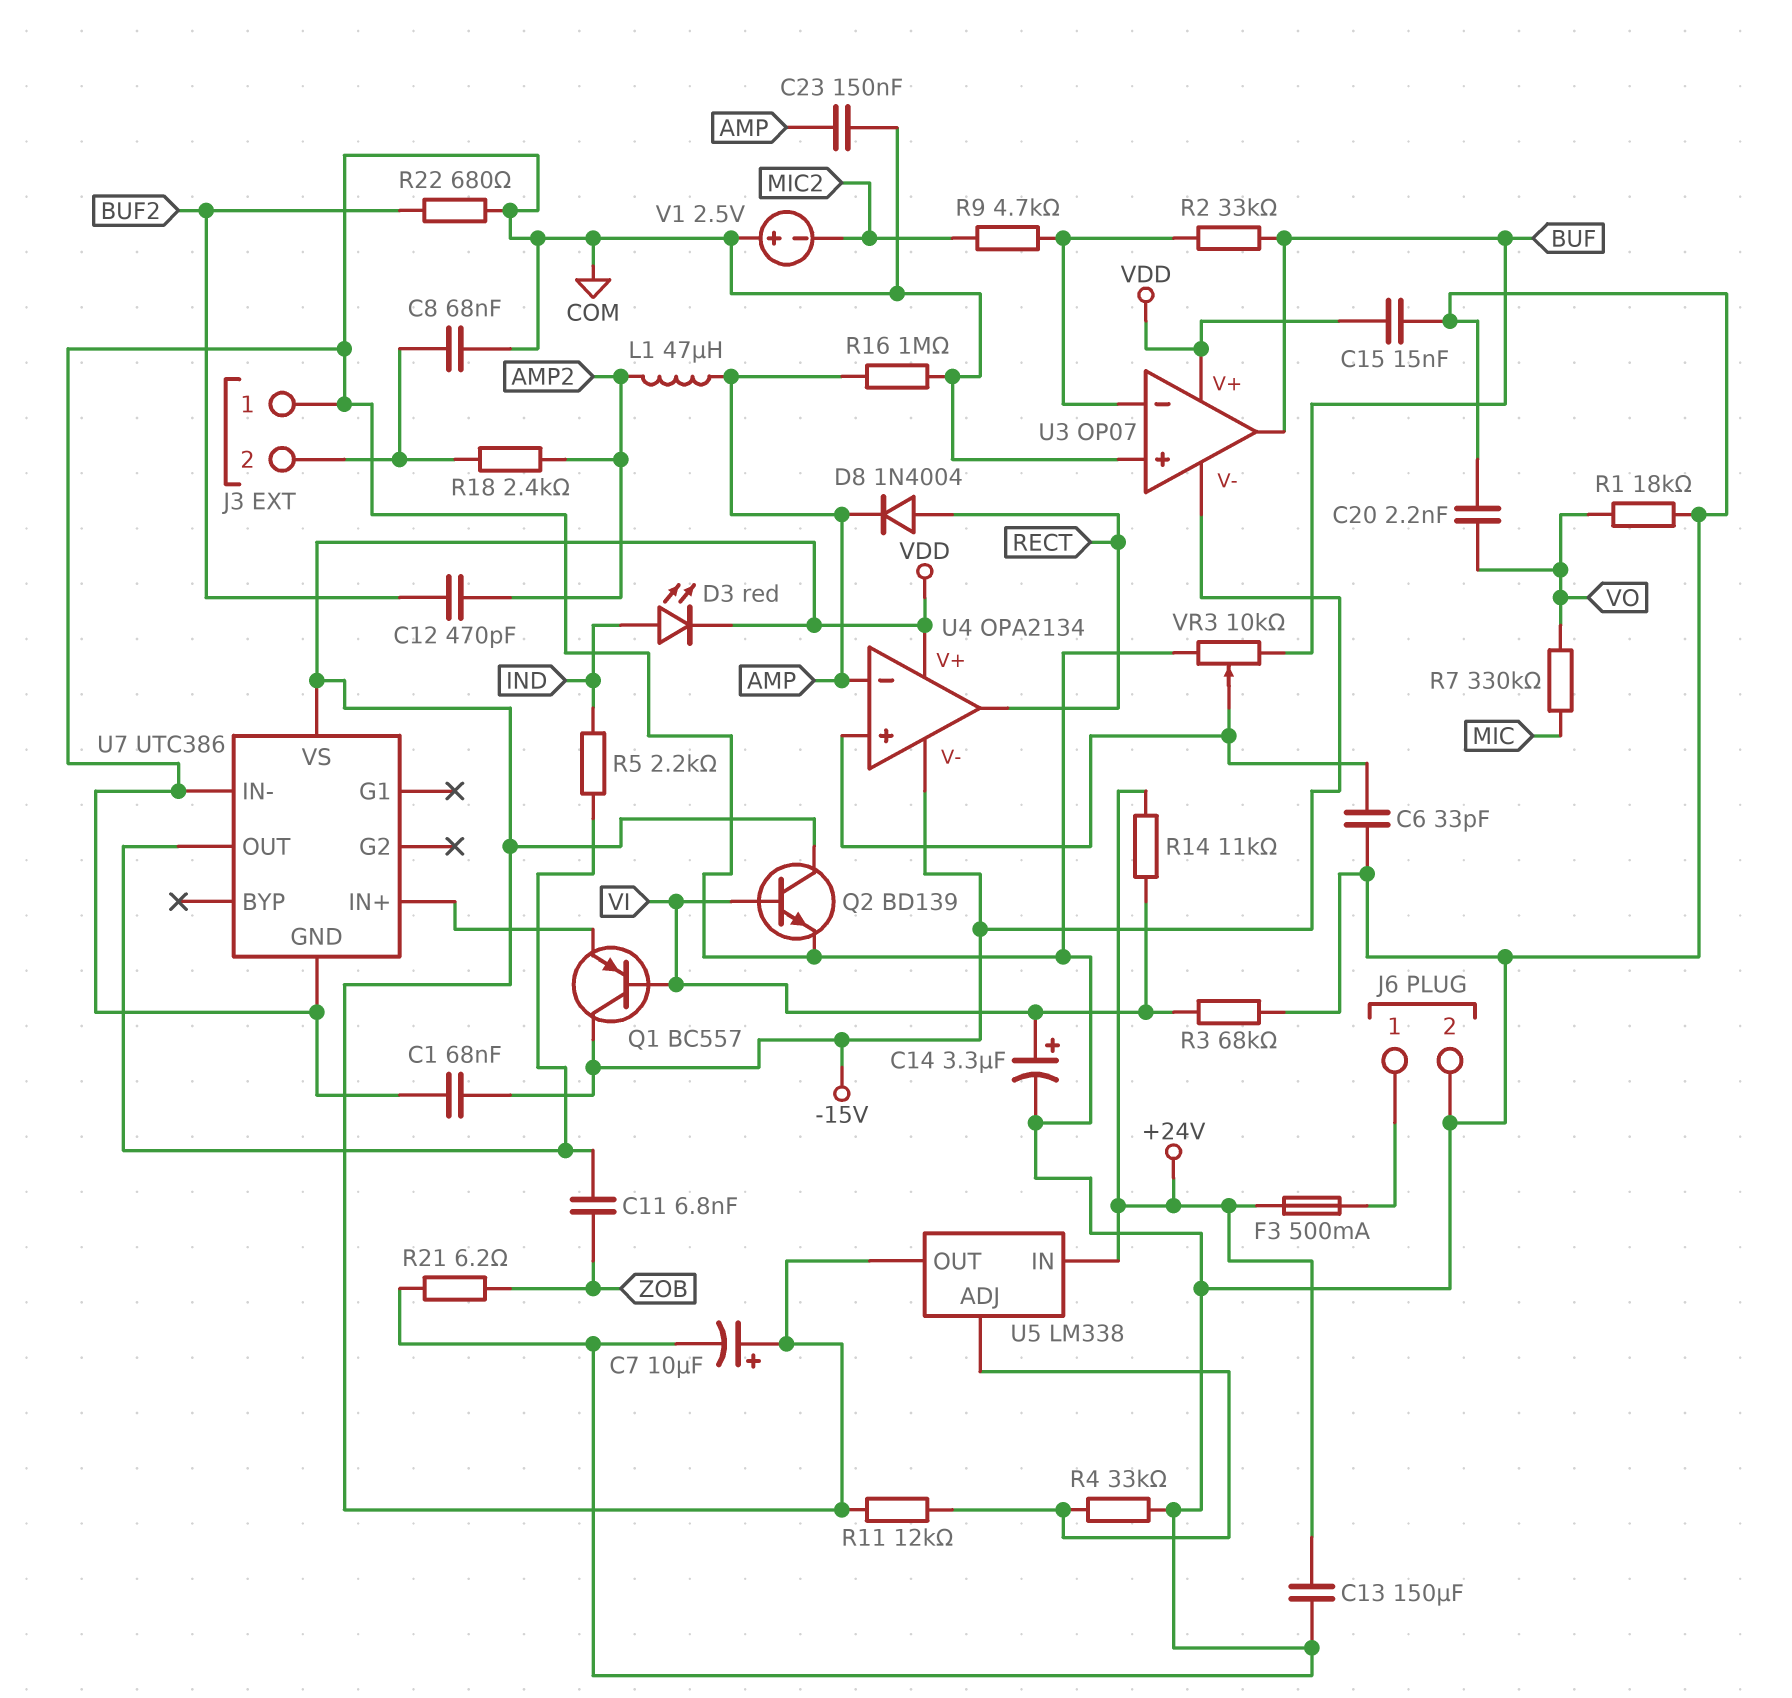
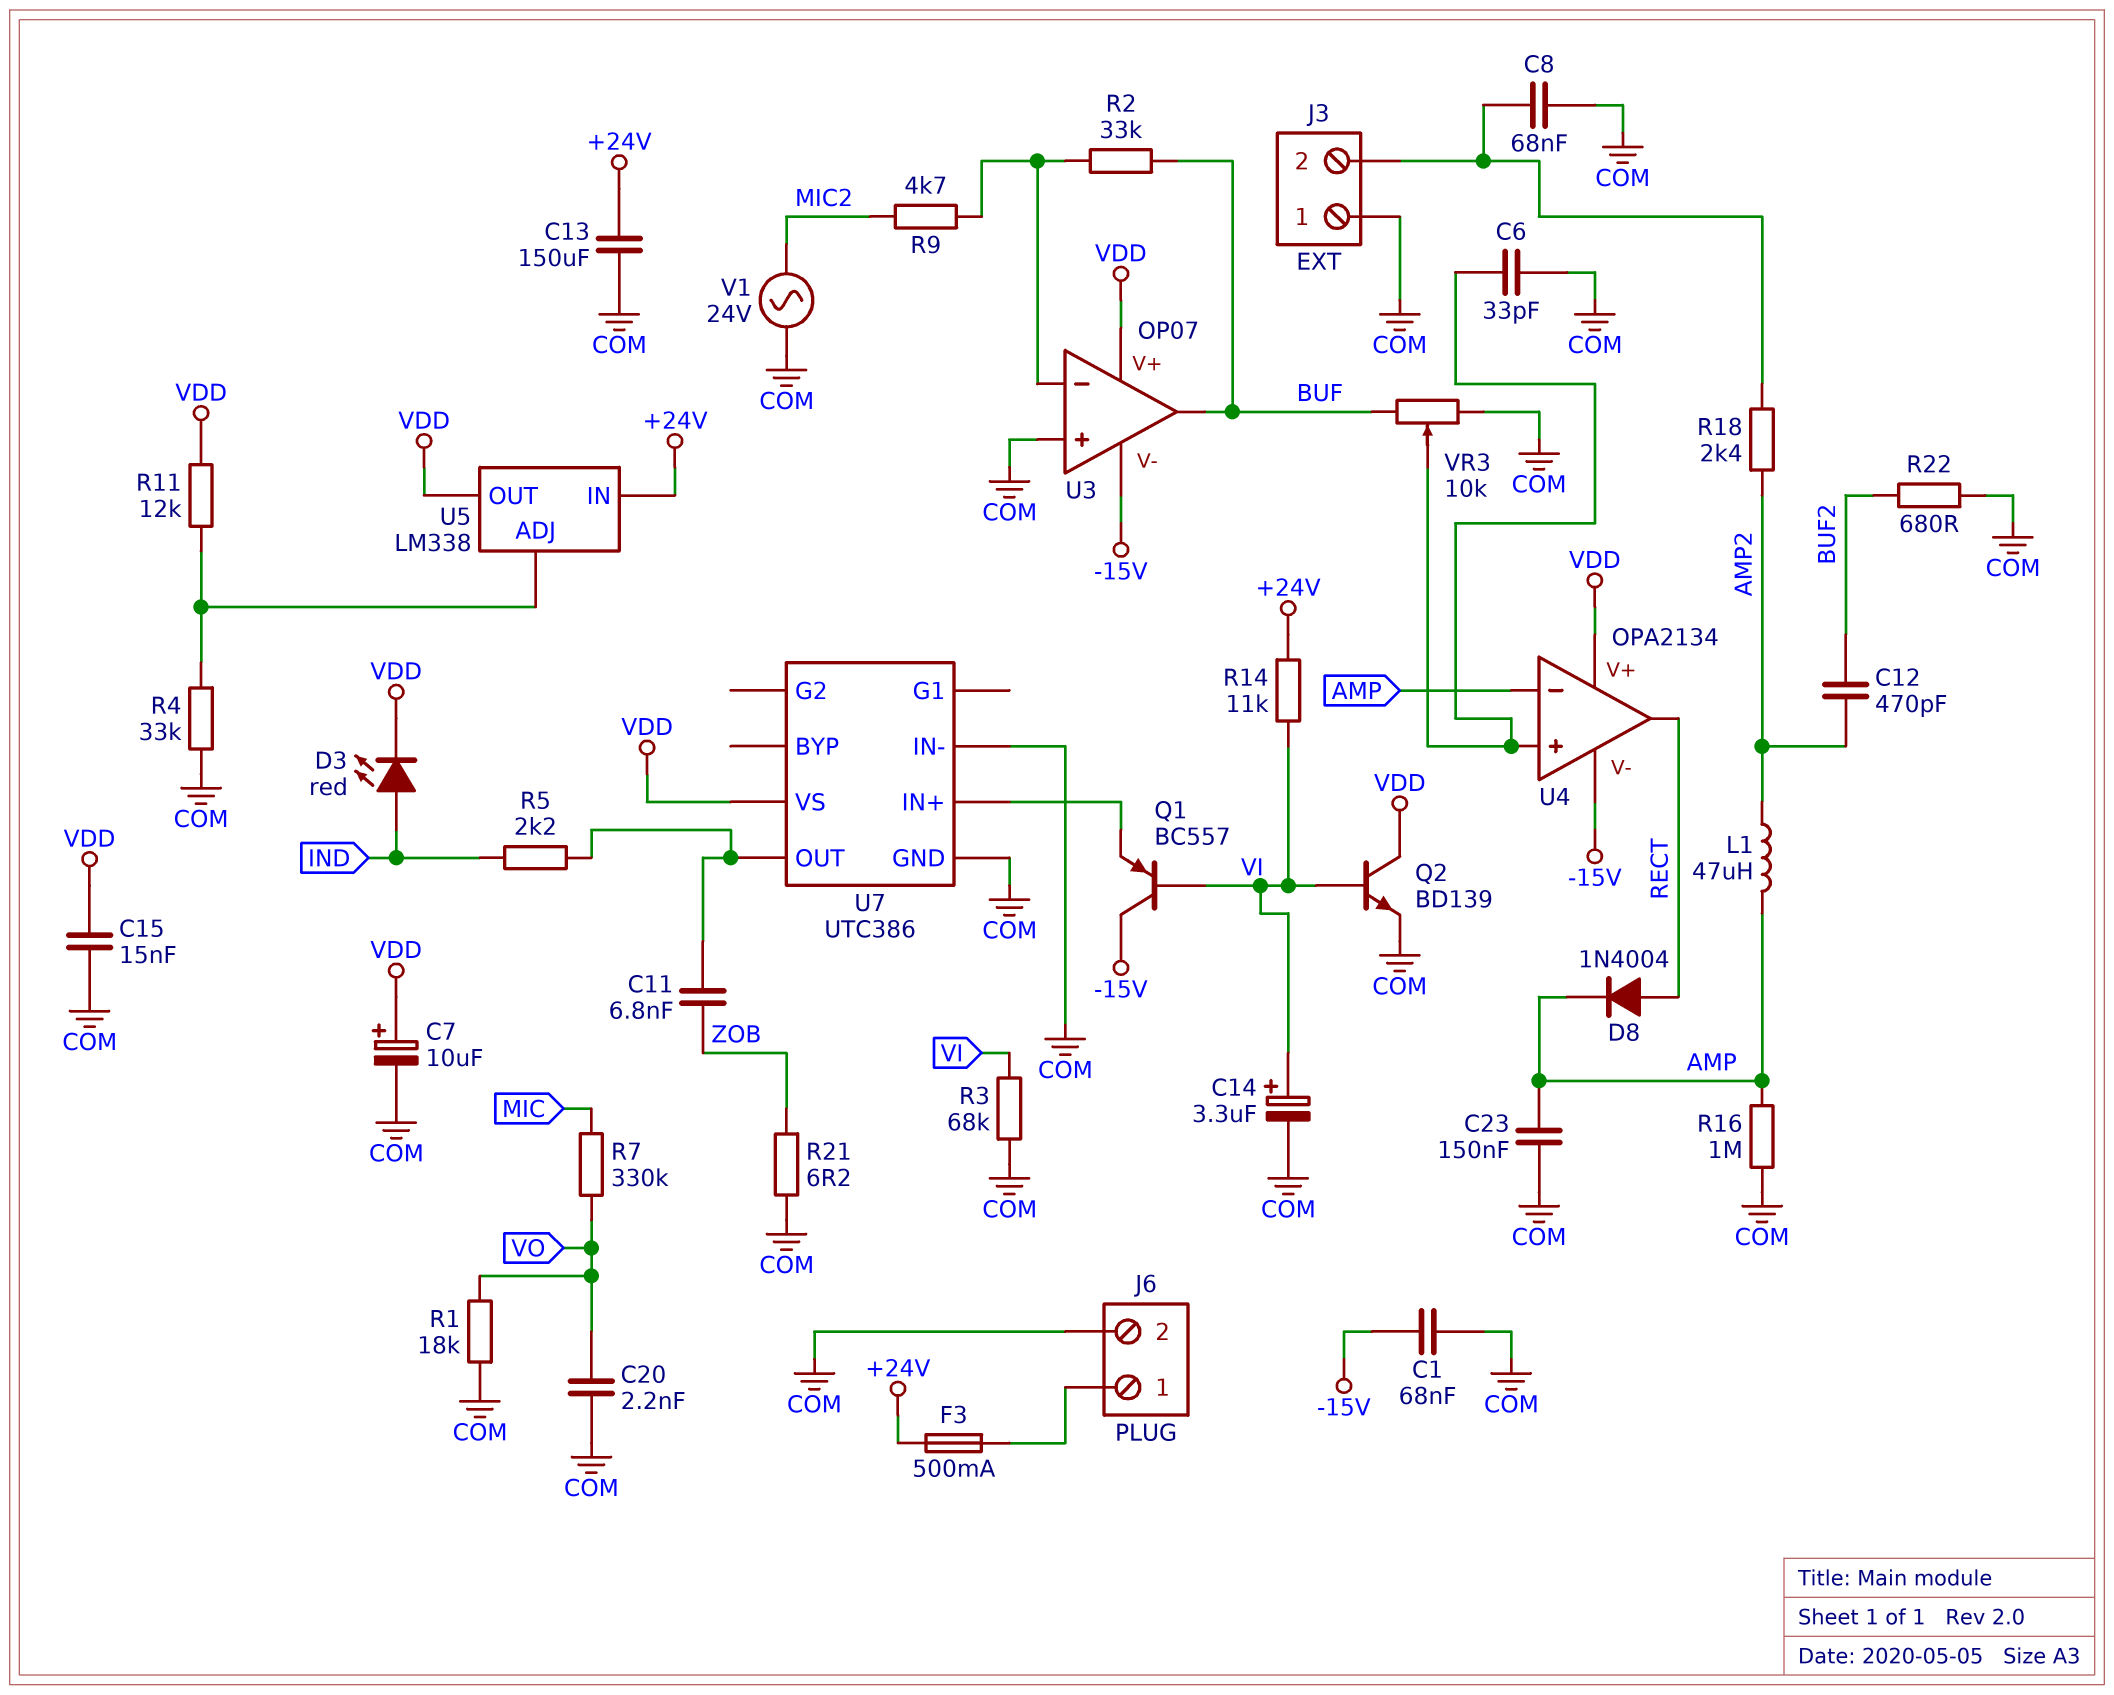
V1: 2.5V (plus COM, minus MIC2) -> AC 24V (COM, MIC2)

